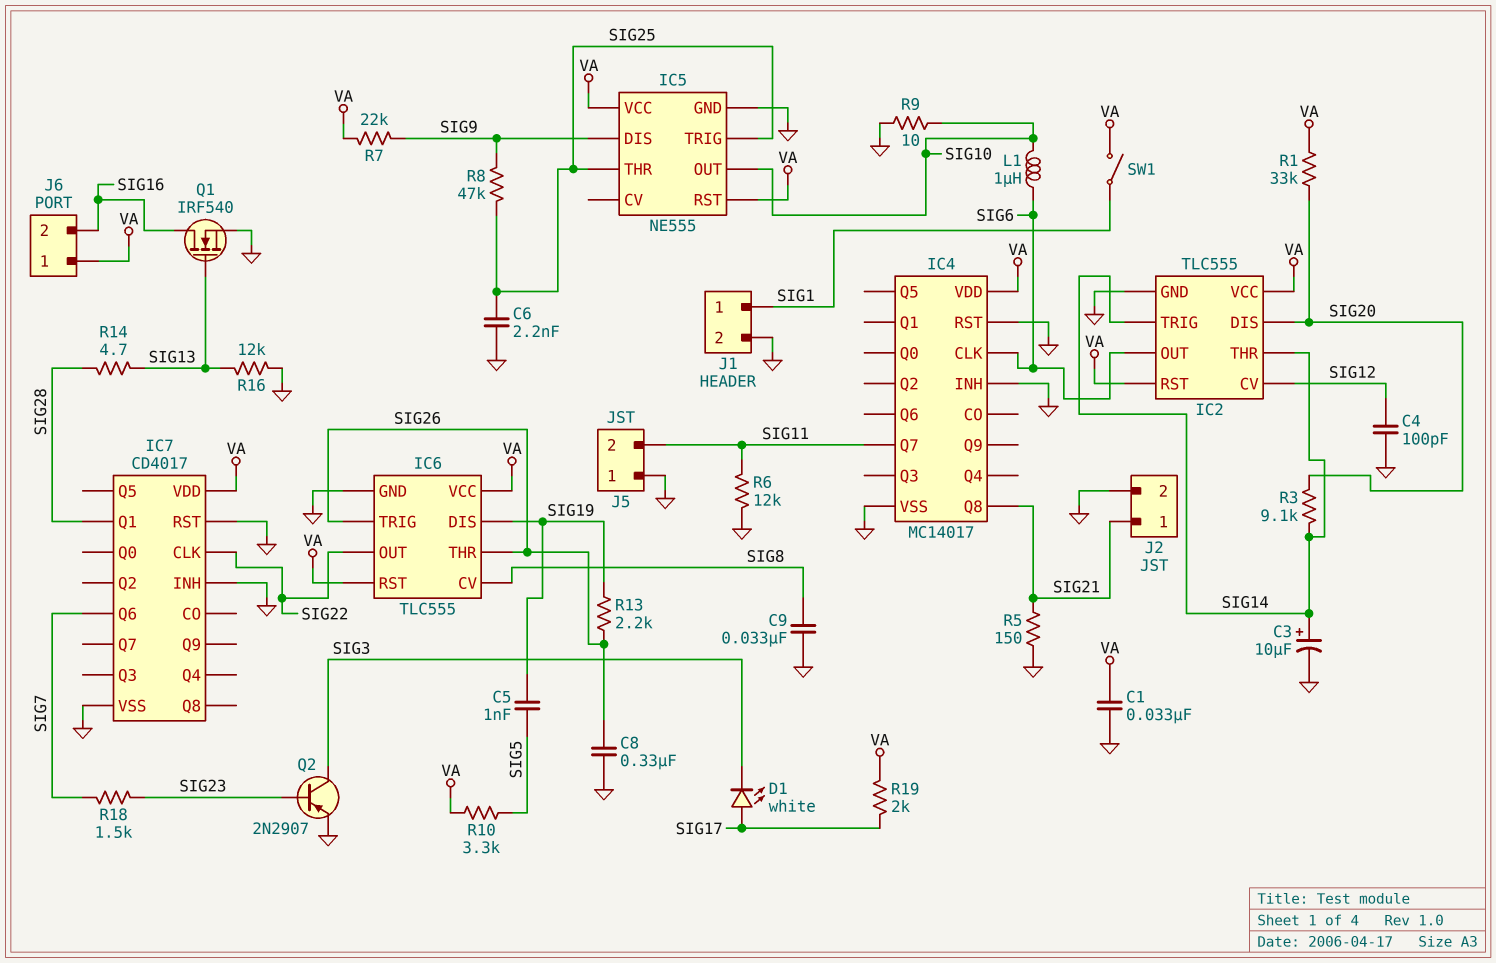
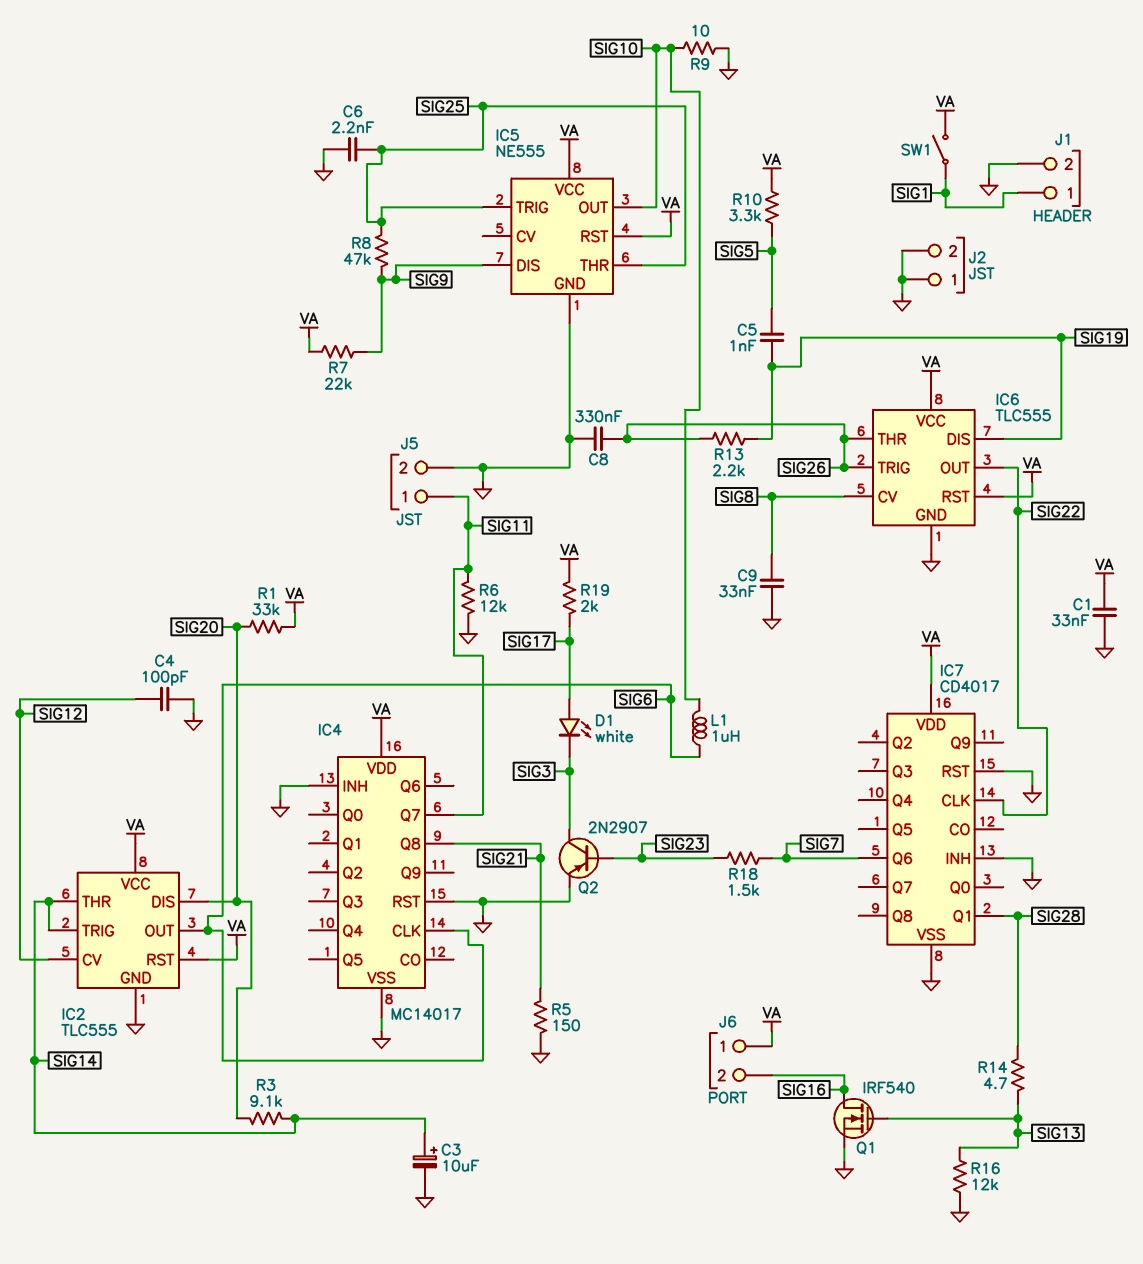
J2 pin 1: SIG21 -> GND
J5 pin 1: GND -> SIG11
J5 pin 2: SIG11 -> GND

